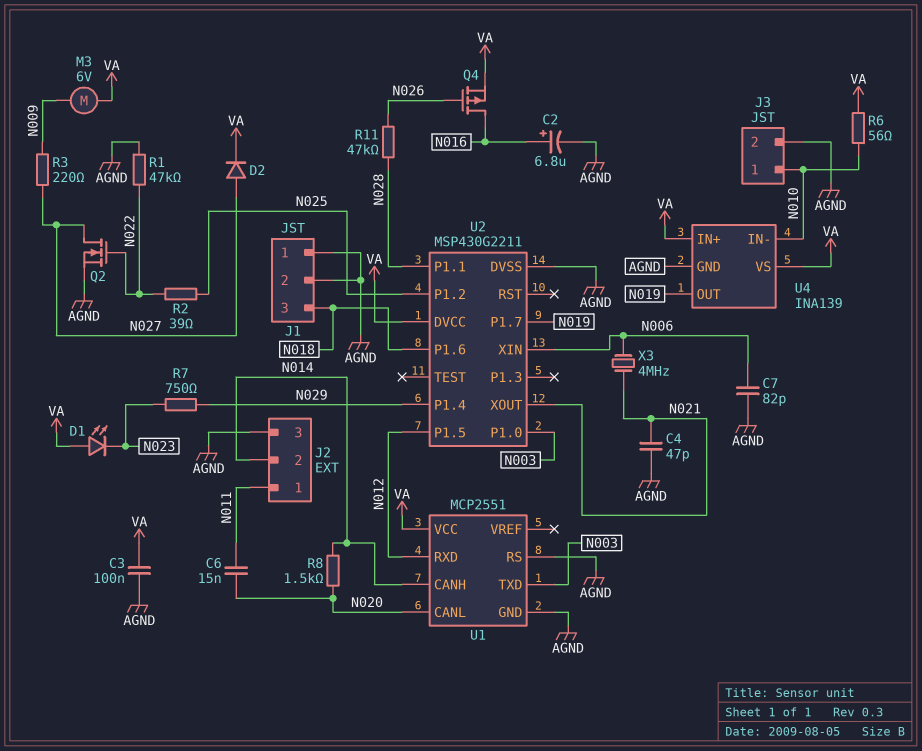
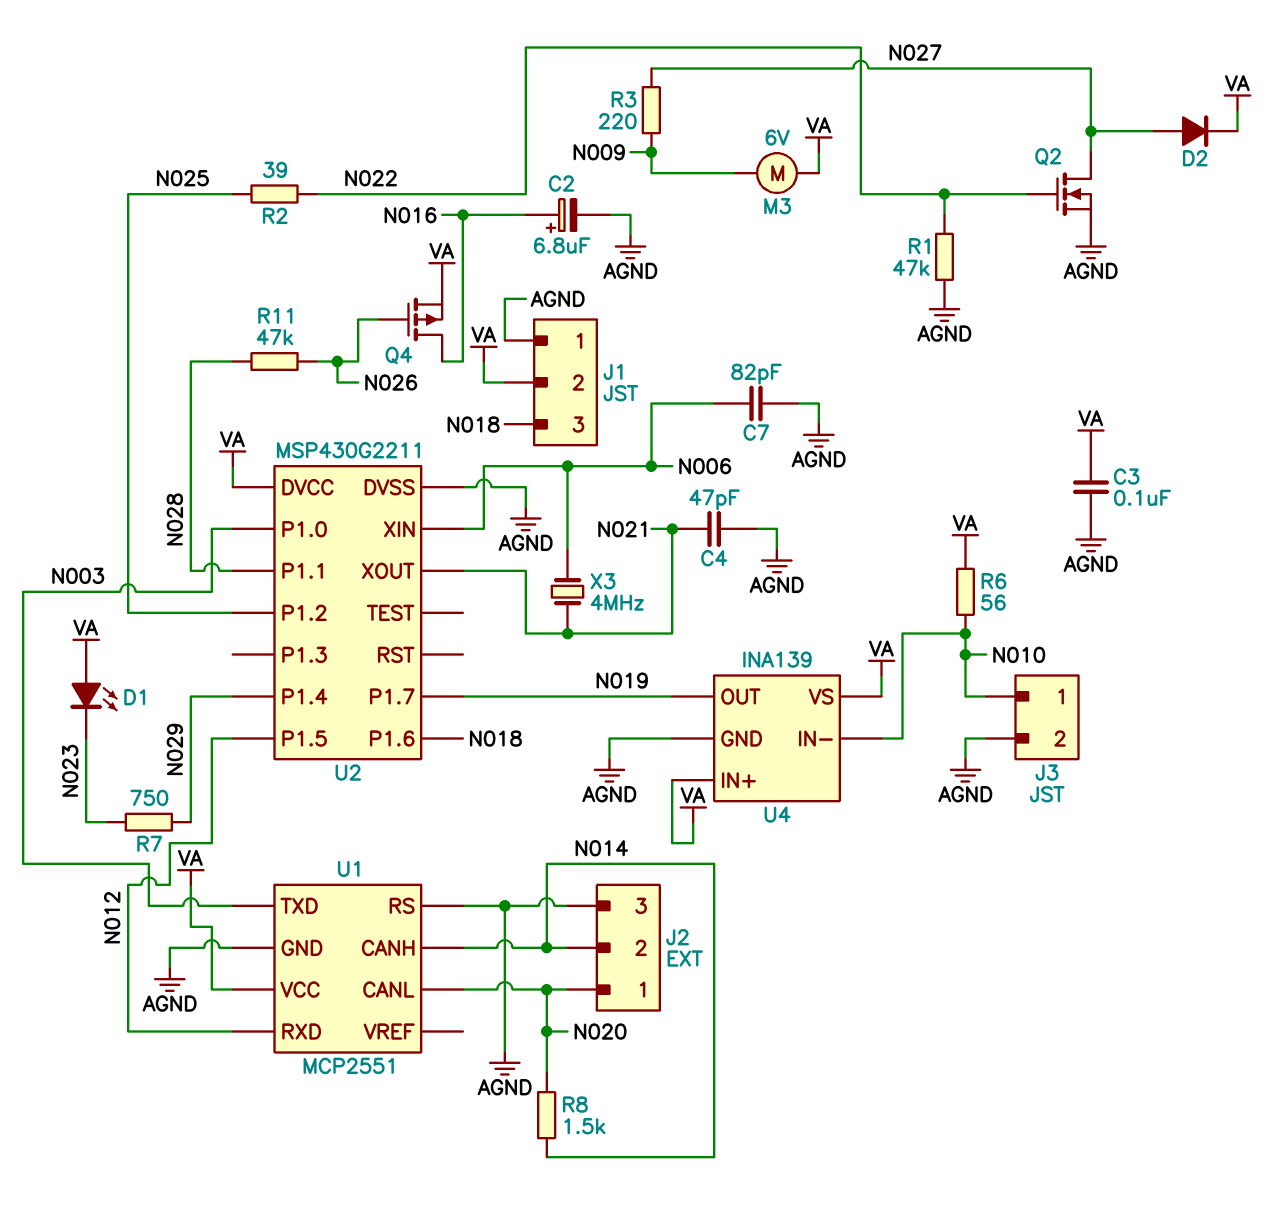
C6: 15nF (N011, N020) -> none
J1 pin 2: AGND -> VA
J2 pin 1: N011 -> N020

